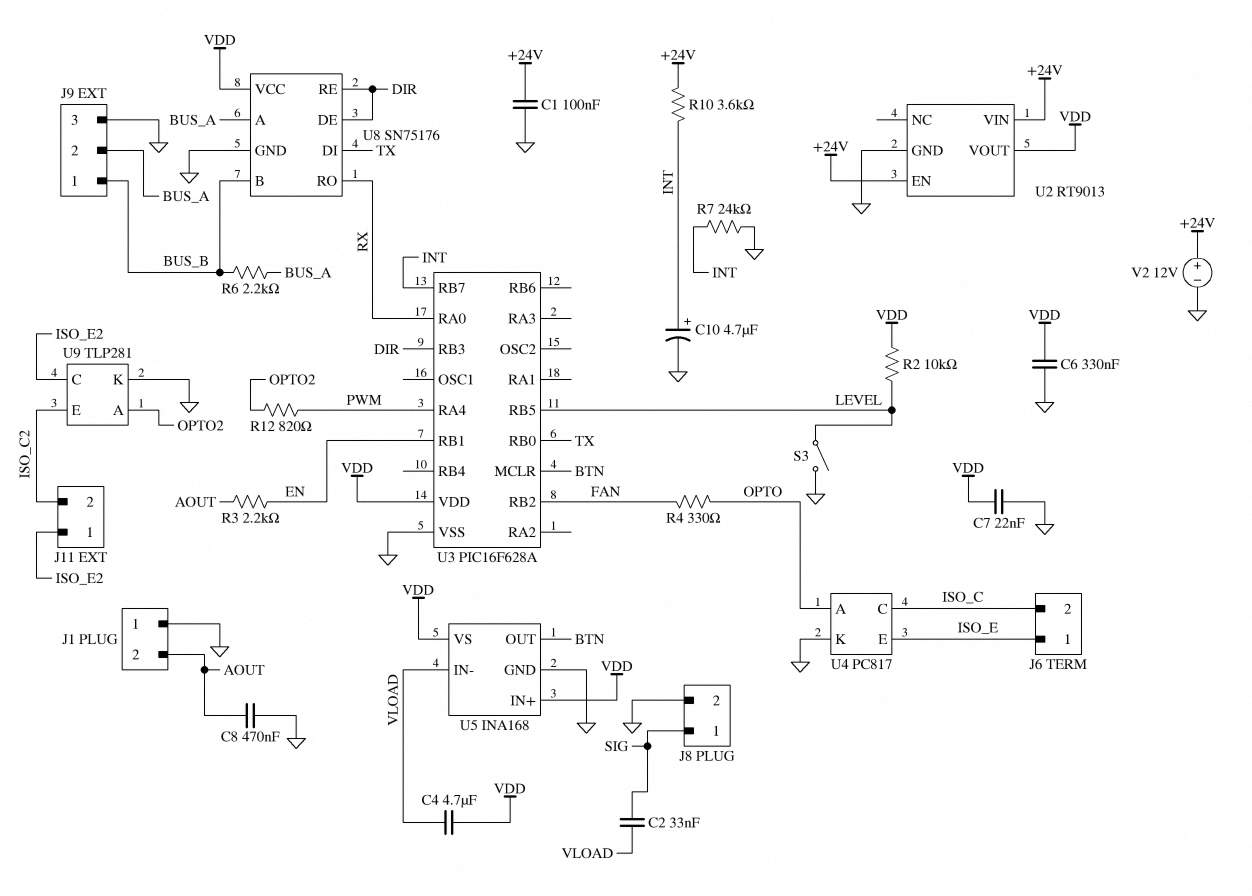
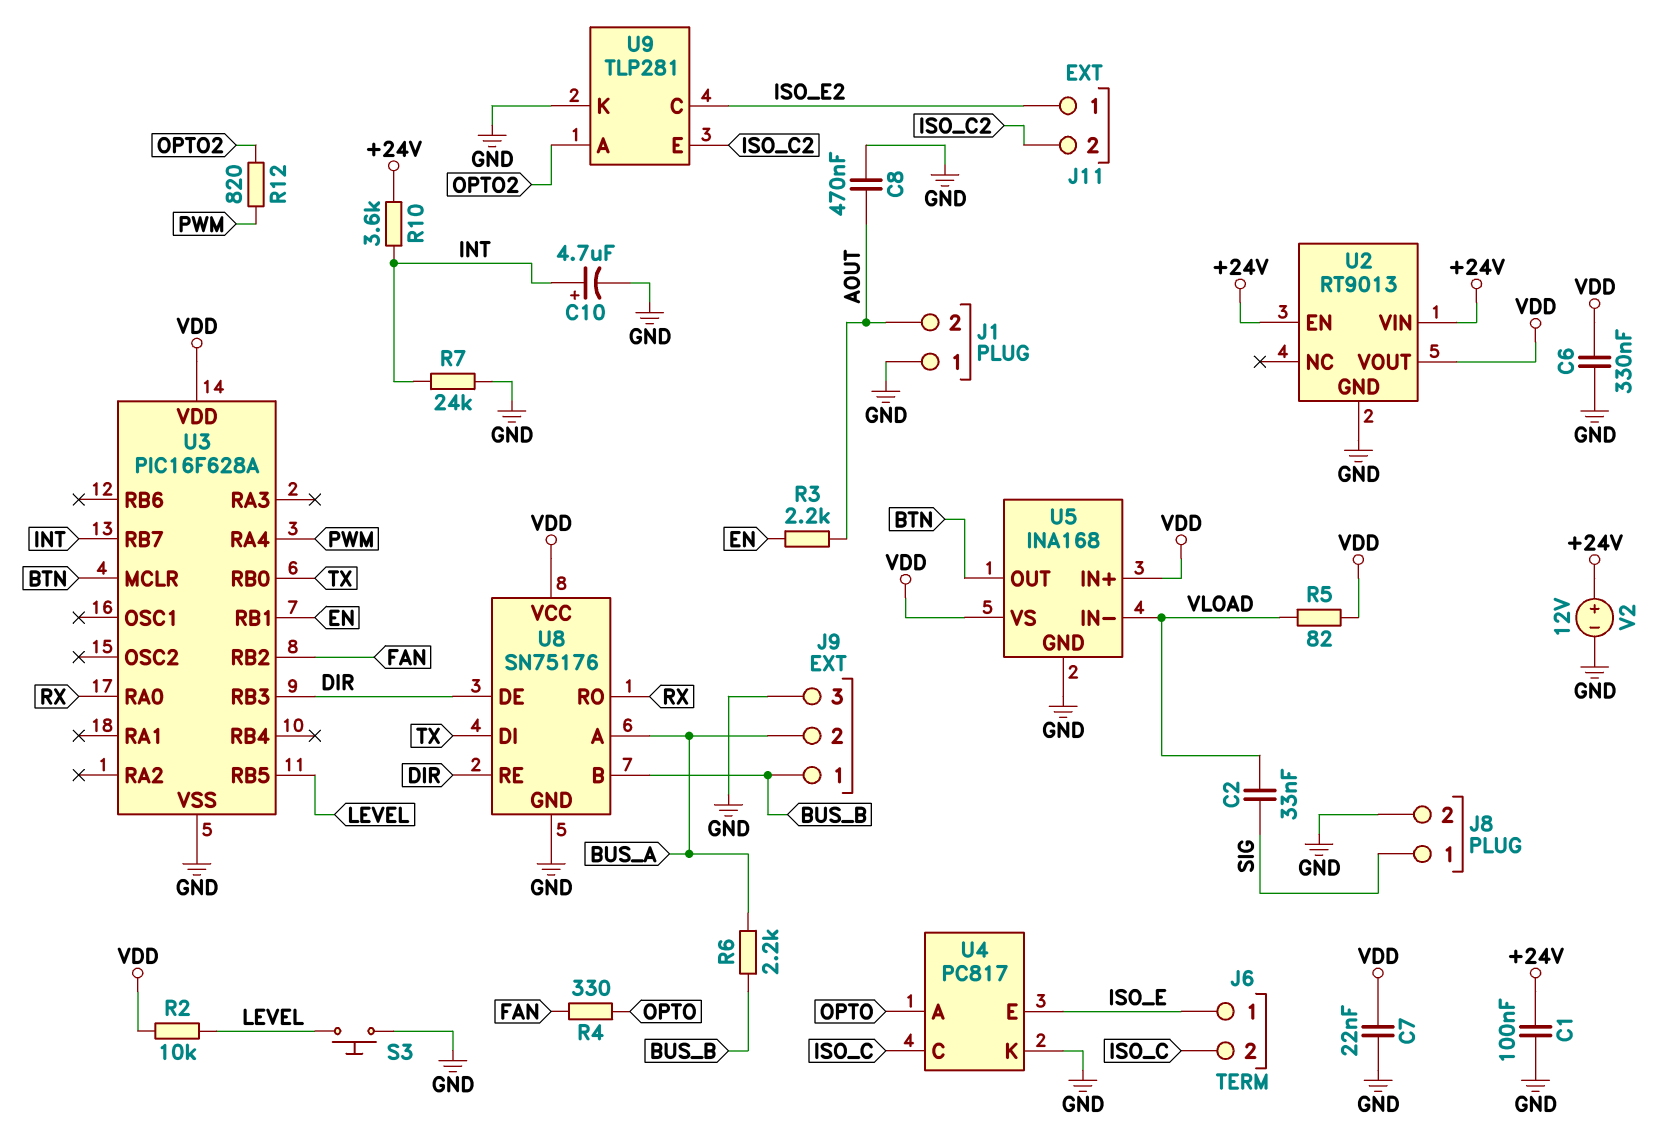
C4: 4.7uF (VDD, VLOAD) -> none
R5: none -> 82 (VDD, VLOAD)
S3: switch (GND, LEVEL) -> button (GND, LEVEL)

